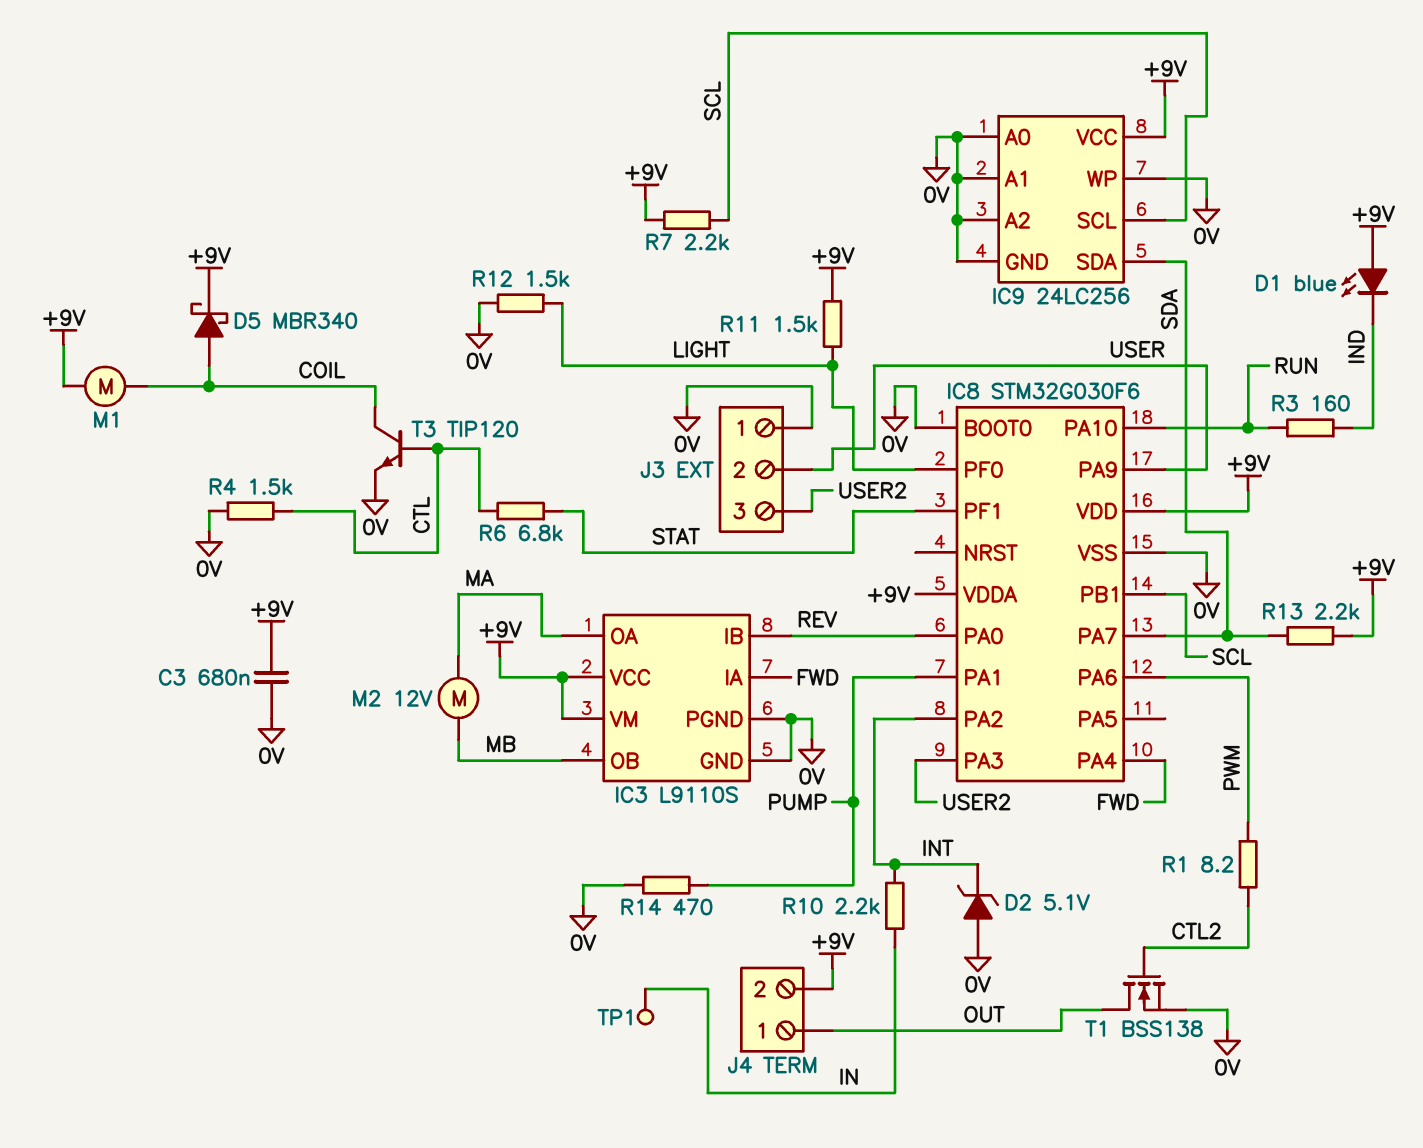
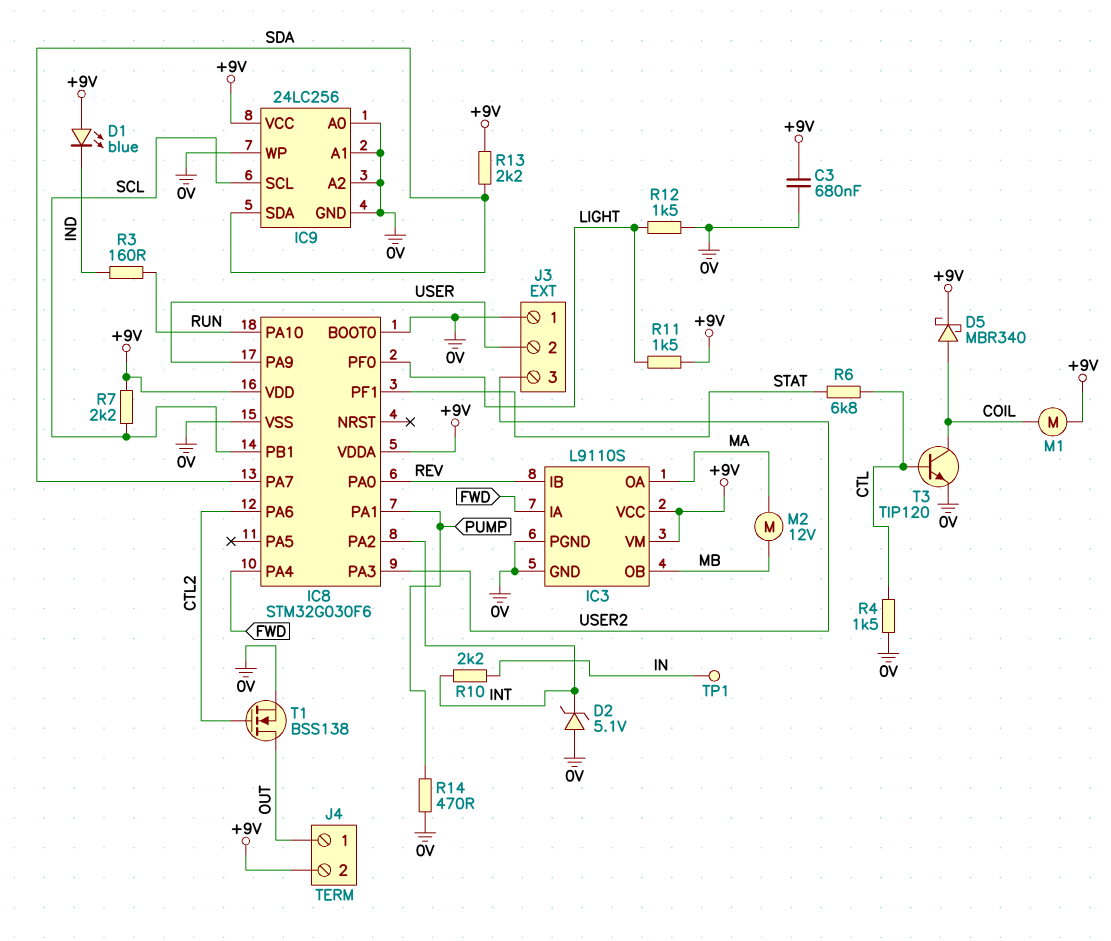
IC8 pin PA6: PWM -> CTL2
R1: 8.2 (CTL2, PWM) -> none

